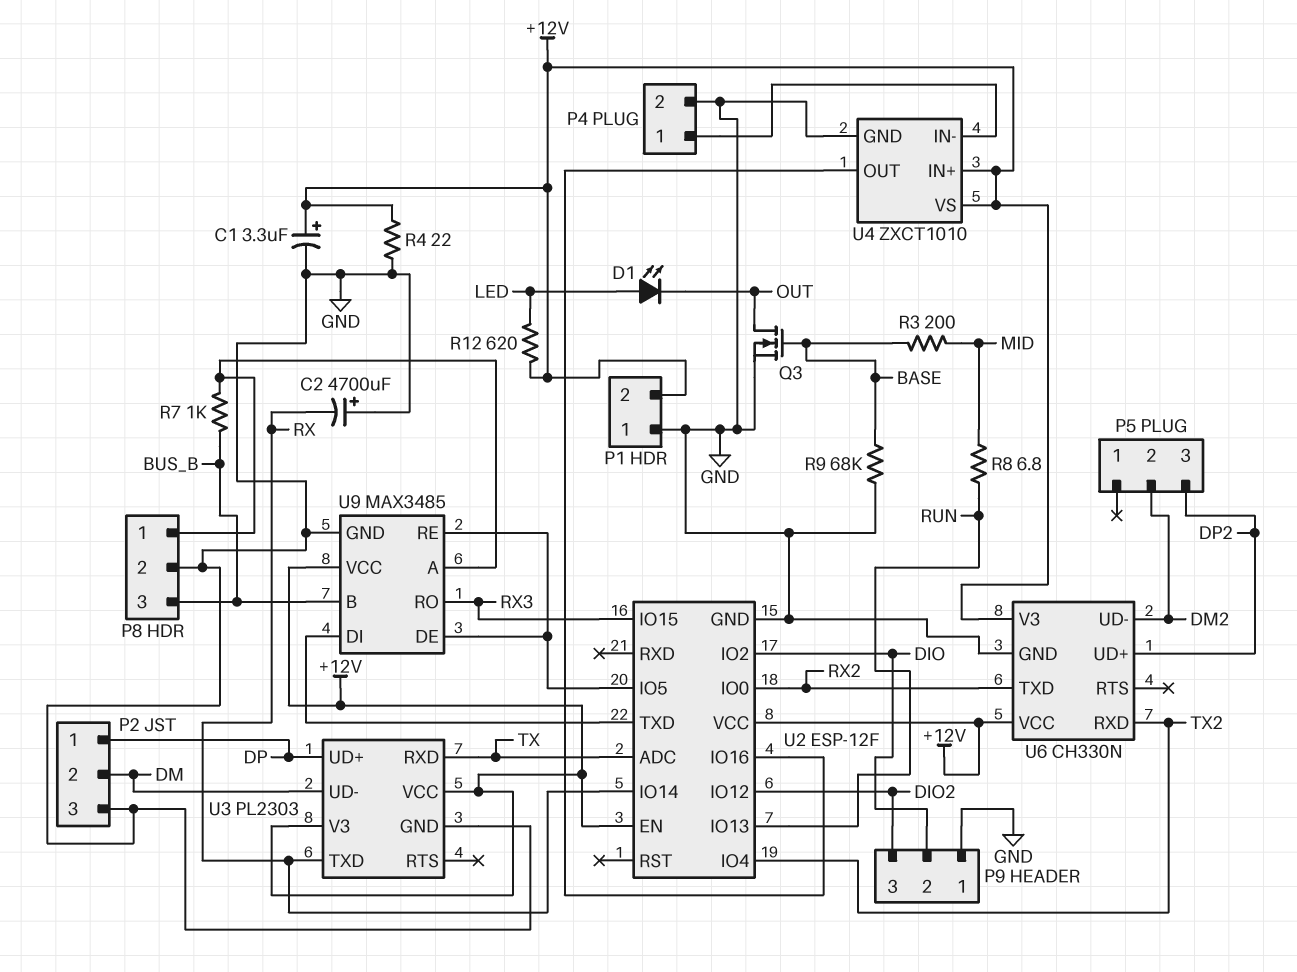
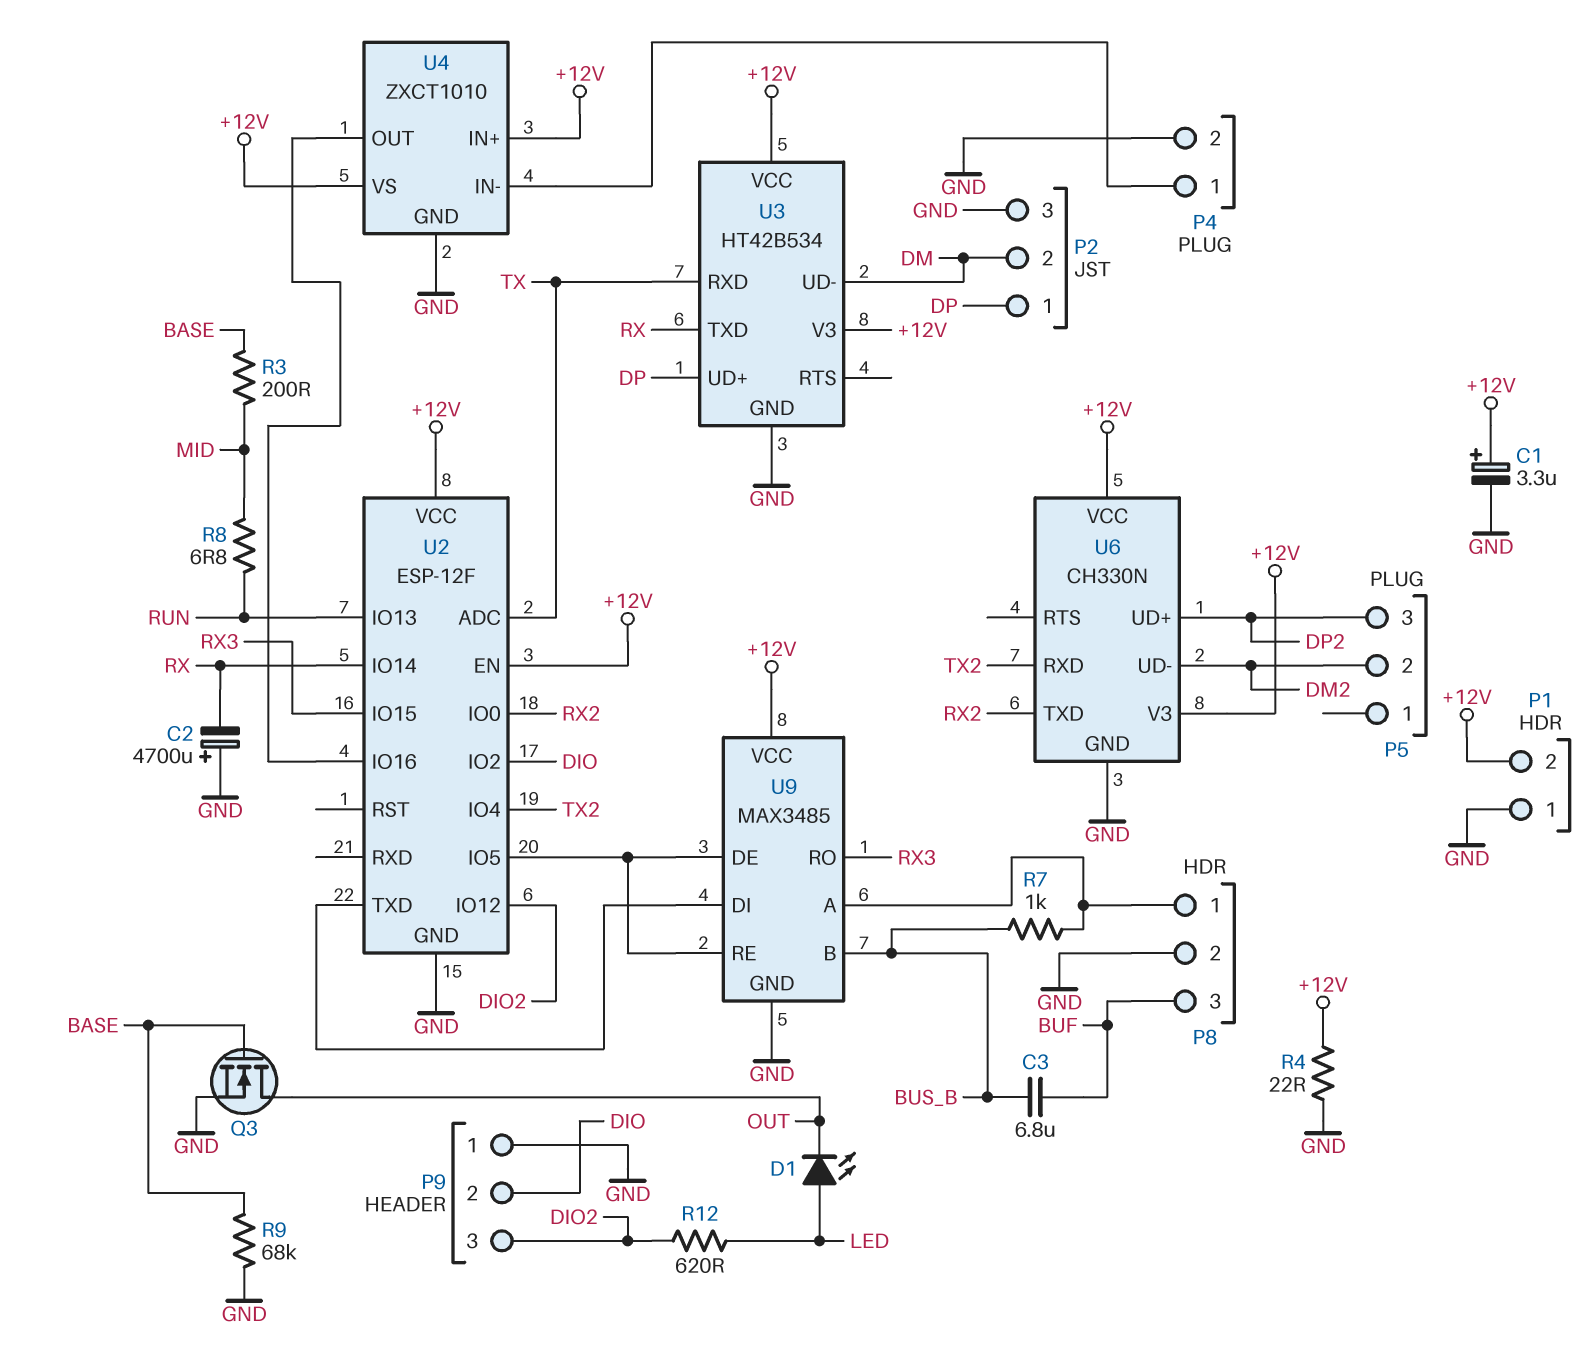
C3: none -> 6.8uF (BUF, BUS_B)
P8 pin 3: BUS_B -> BUF
R12: 620 (+12V, LED) -> 620 (DIO2, LED)
U3: PL2303 -> HT42B534

